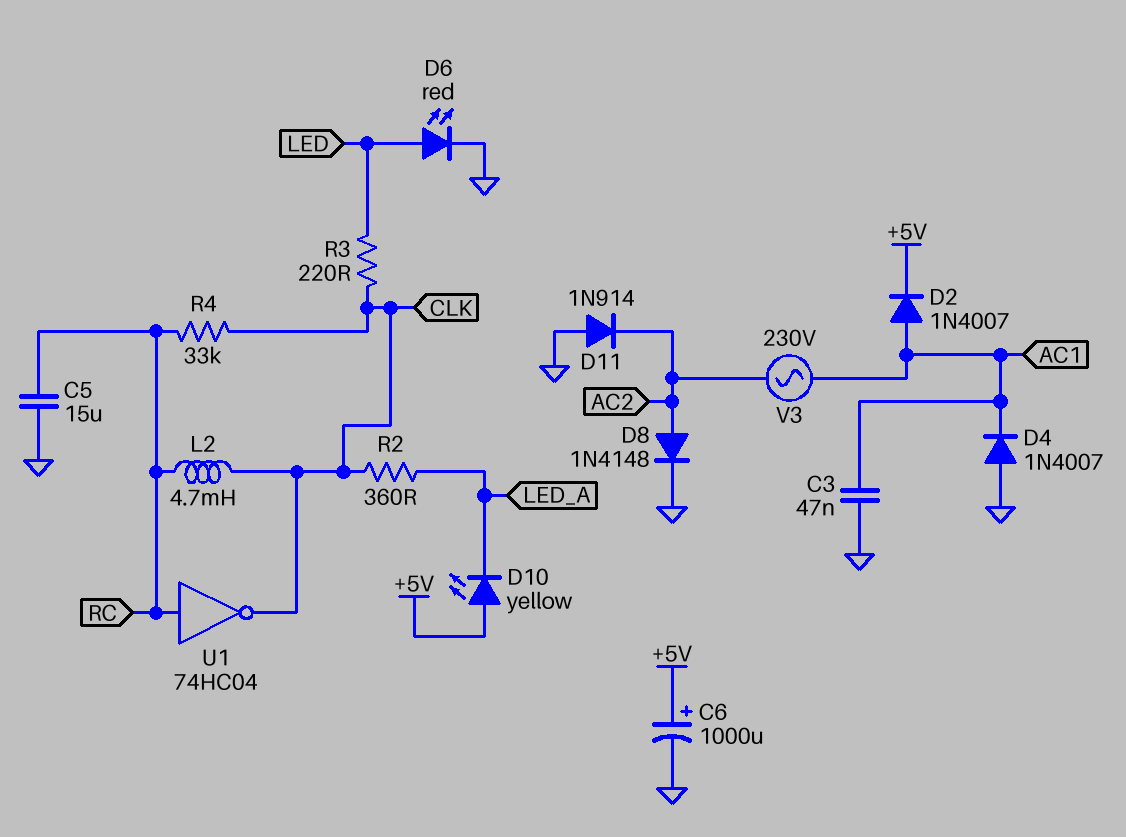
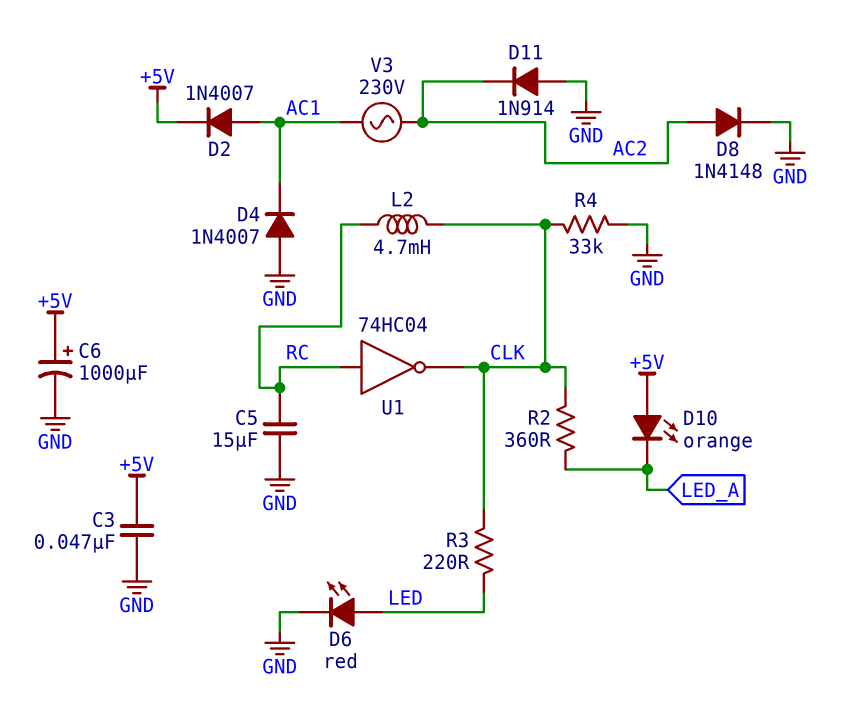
C3: 47nF (AC1, GND) -> 47nF (+5V, GND)
D10: LED yellow (A +5V, K LED_A) -> LED orange (A +5V, K LED_A)
R4: 33k (CLK, RC) -> 33k (CLK, GND)

